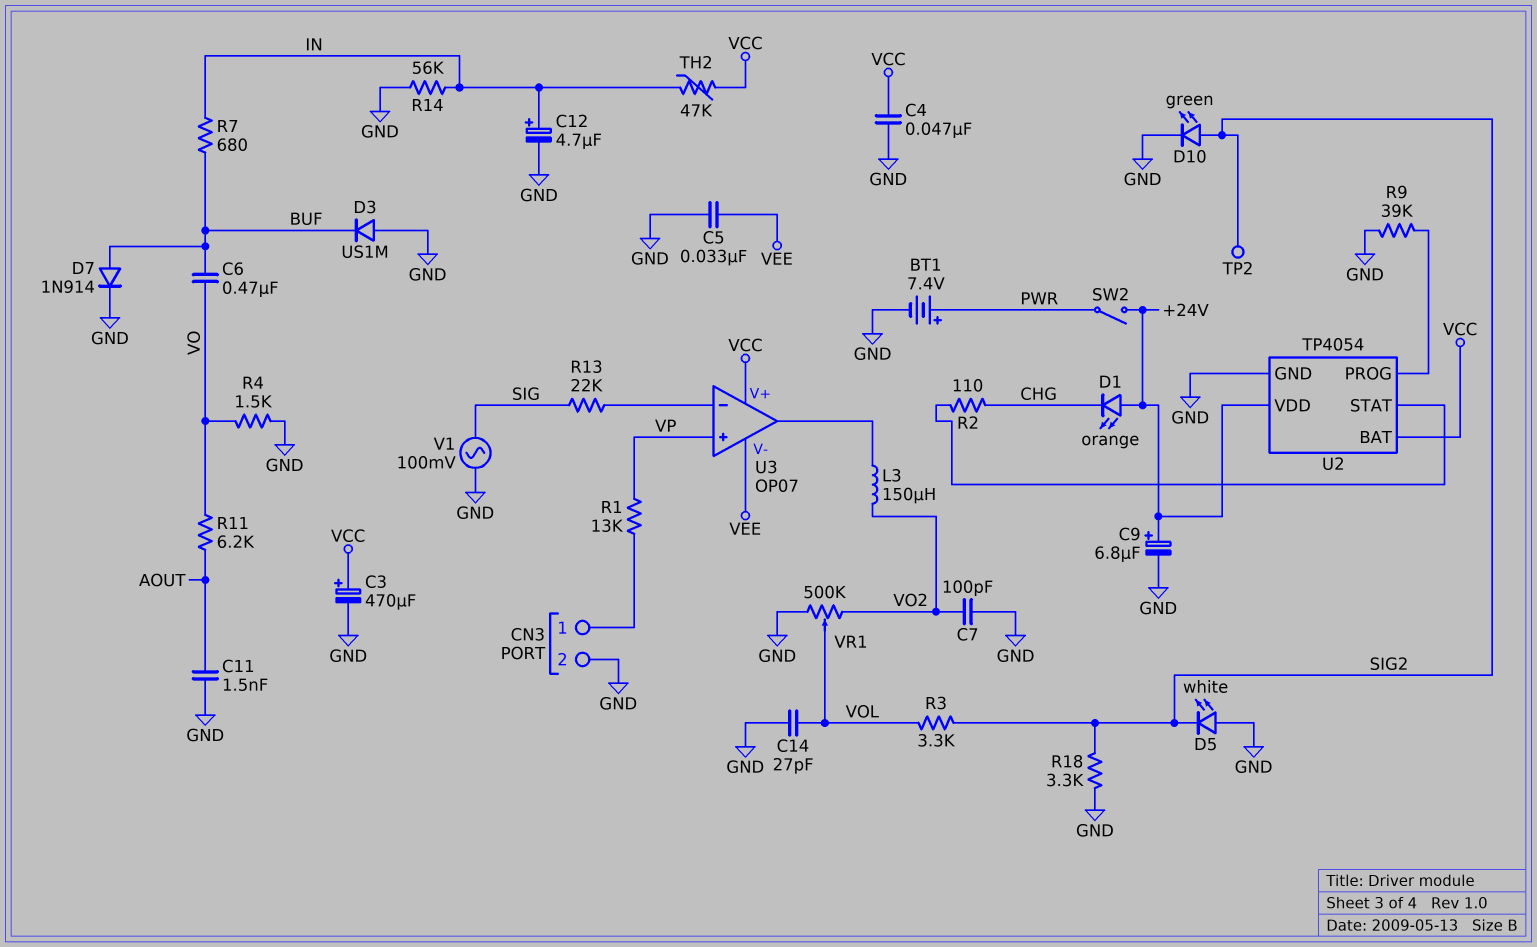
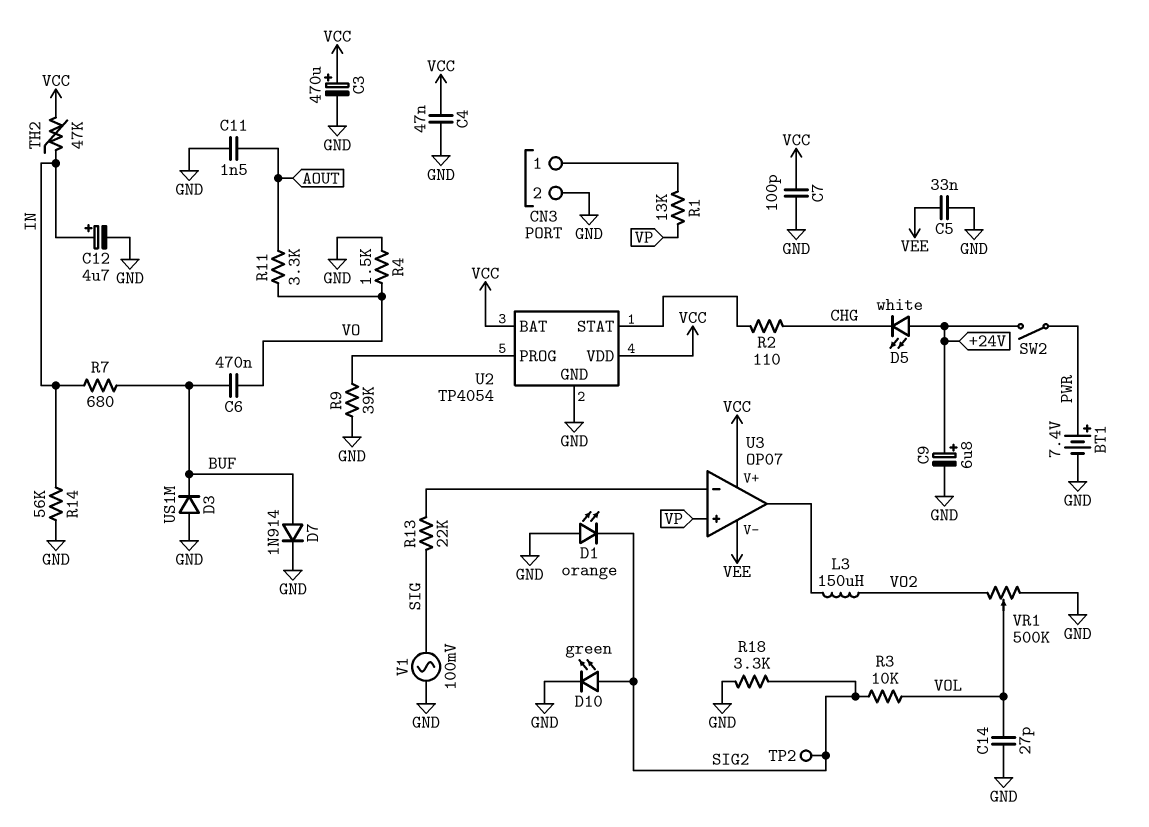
C7: 100pF (GND, VO2) -> 100pF (GND, VCC)
D1: LED orange (A +24V, K CHG) -> LED orange (A GND, K SIG2)
D5: LED white (A GND, K SIG2) -> LED white (A +24V, K CHG)
R3: 3.3k (SIG2, VOL) -> 10k (SIG2, VOL)
R11: 6.2k (AOUT, VO) -> 3.3k (AOUT, VO)
U2 pin VDD: +24V -> VCC

